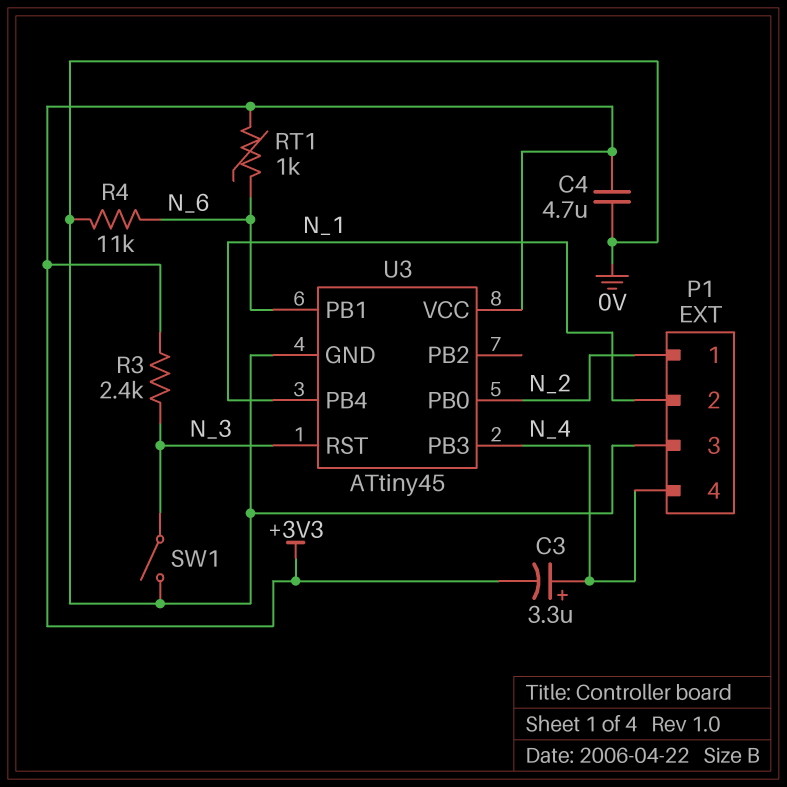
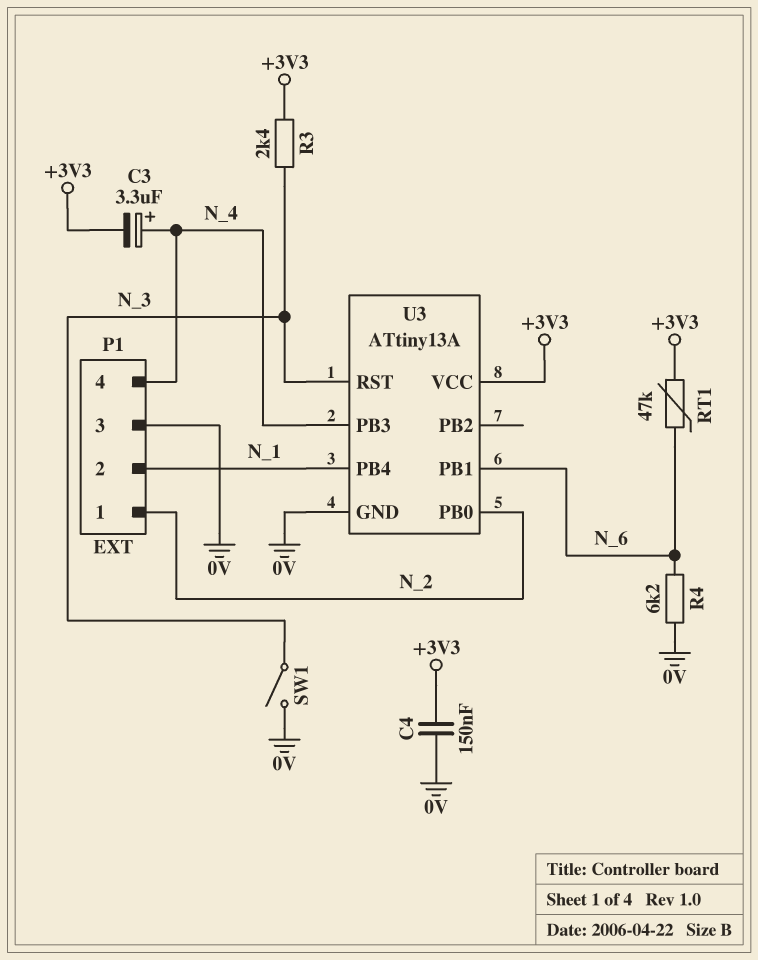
C4: 4.7uF (+3V3, 0V) -> 150nF (+3V3, 0V)
R4: 11k (0V, N_6) -> 6.2k (0V, N_6)
RT1: 1k (+3V3, N_6) -> 47k (+3V3, N_6)
U3: ATtiny45 -> ATtiny13A

